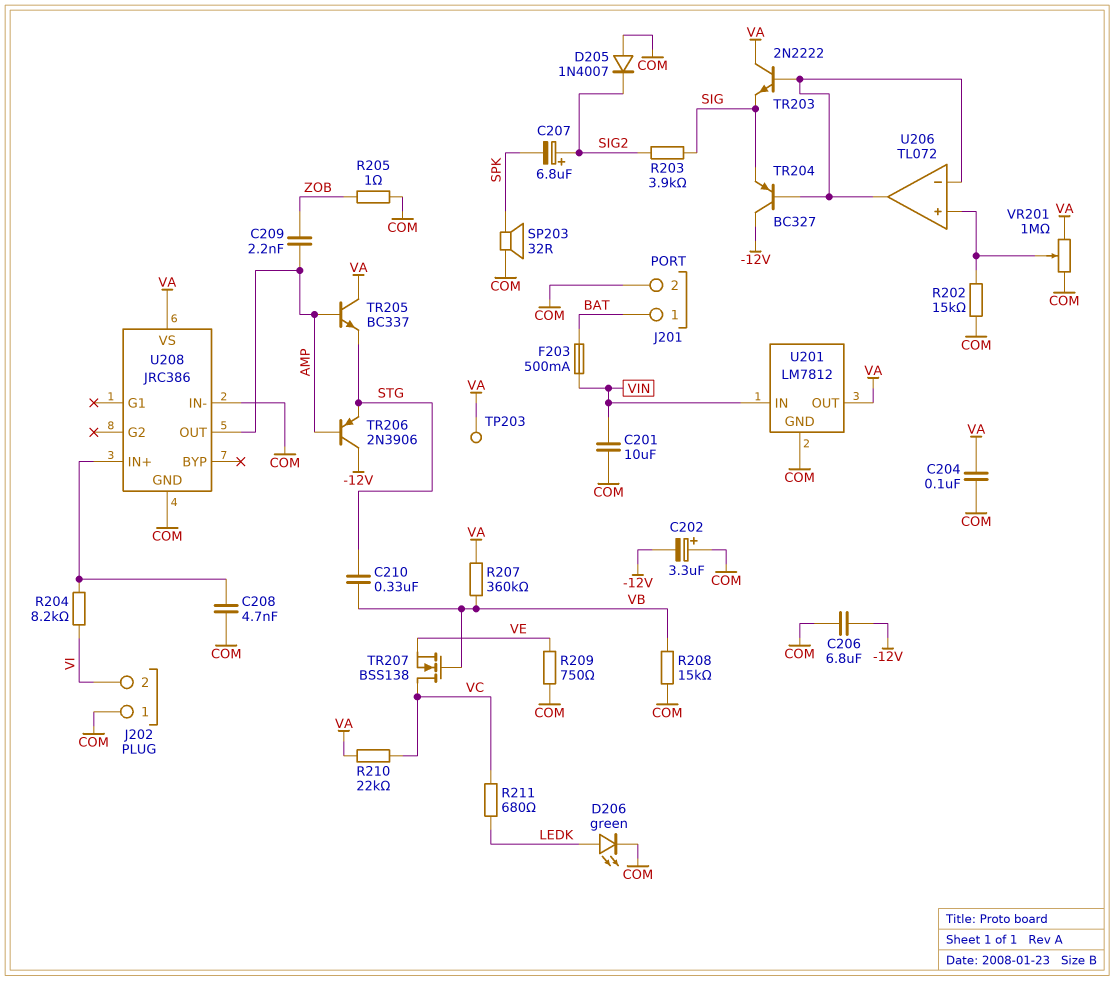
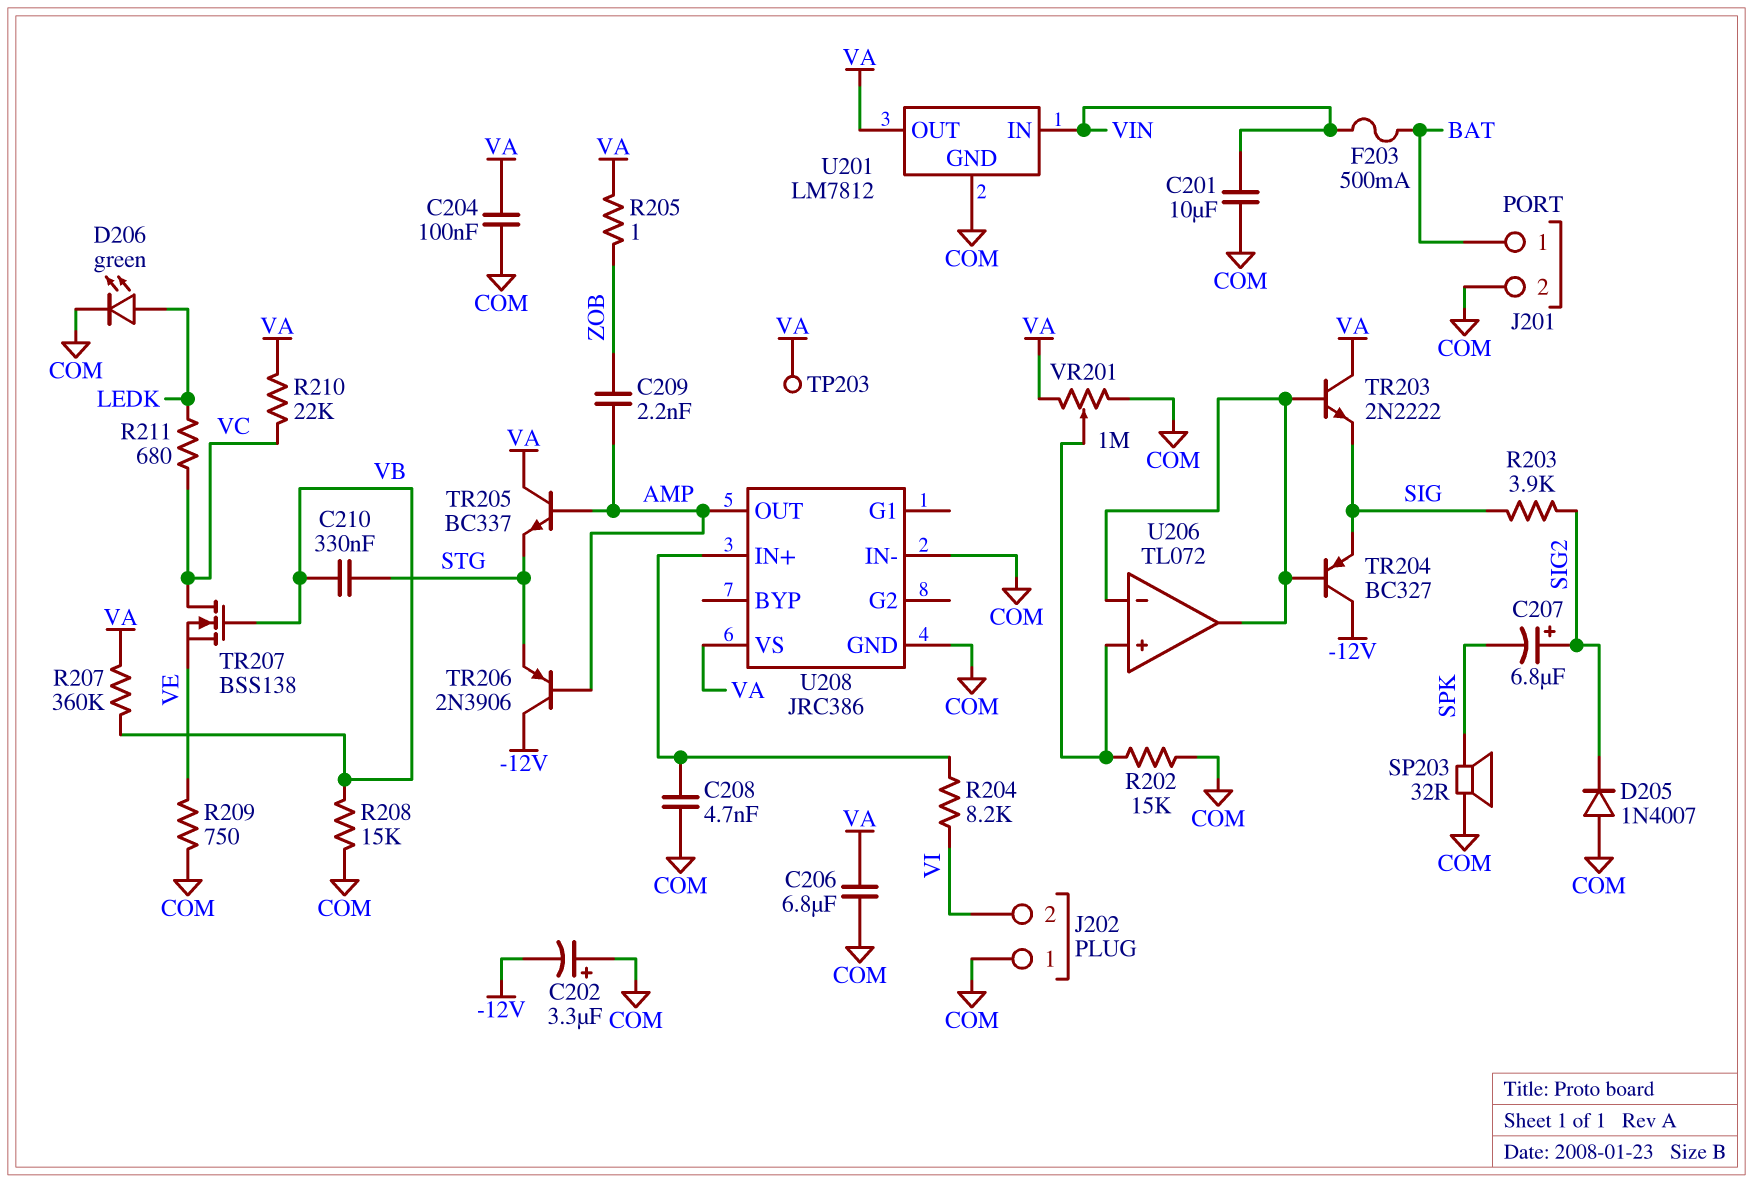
C206: 6.8uF (-12V, COM) -> 6.8uF (COM, VA)
R205: 1 (COM, ZOB) -> 1 (VA, ZOB)

